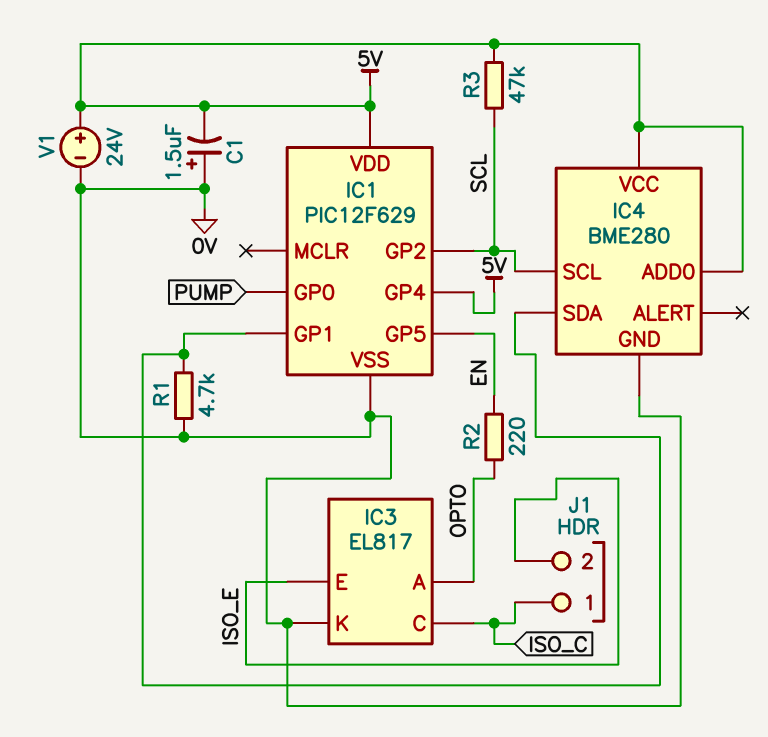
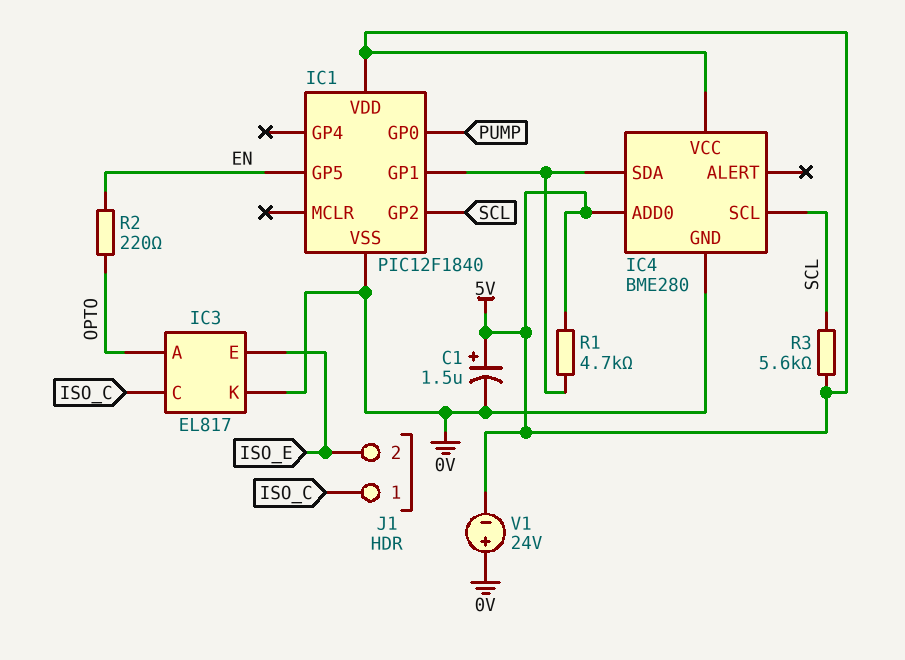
C1: 1.5uF (plus 0V, minus 5V) -> 1.5uF (plus 5V, minus 0V)
IC1: PIC12F629 -> PIC12F1840
IC1 pin GP4: 5V -> none
R1: 4.7k (0V, IC1/GP1) -> 4.7k (5V, IC1/GP1)
R3: 47k (5V, SCL) -> 5.6k (5V, SCL)
V1: 24V (plus 5V, minus 0V) -> 24V (plus 0V, minus 5V)

